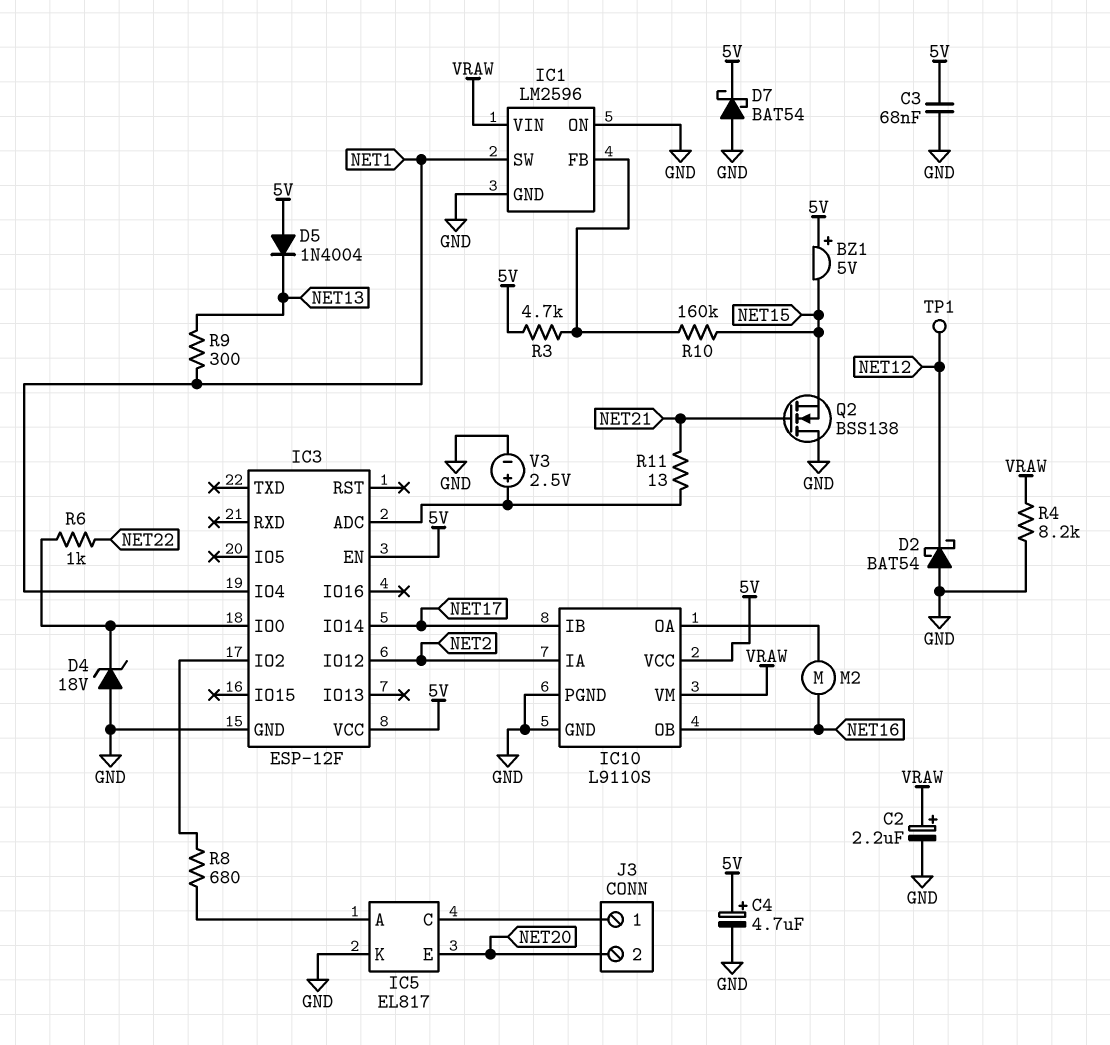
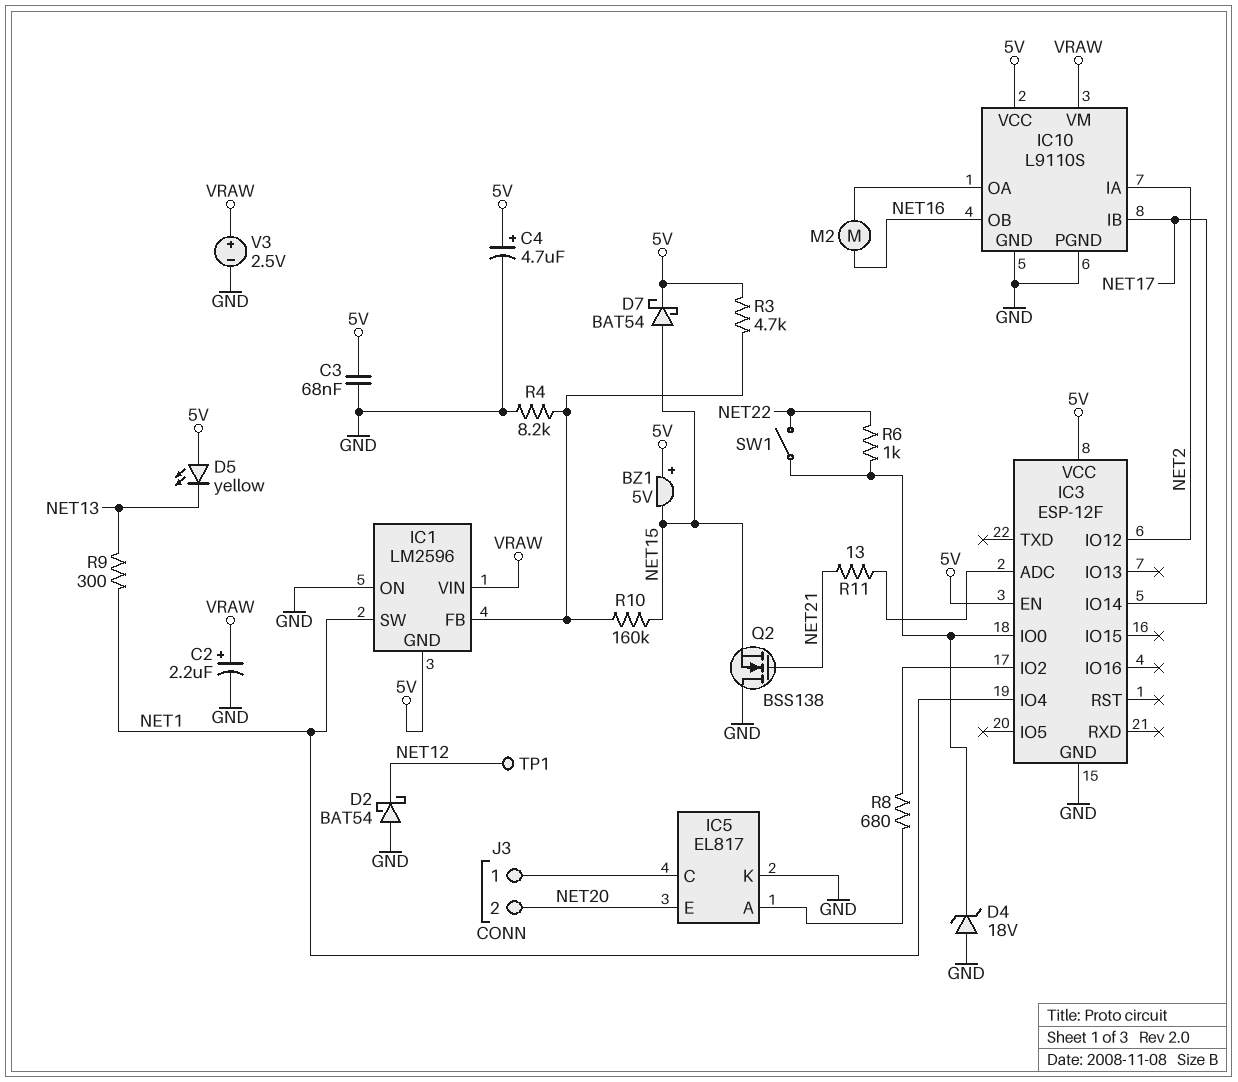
D5: diode 1N4004 (A 5V, K NET13) -> LED yellow (A 5V, K NET13)
D7: schottky BAT54 (A GND, K 5V) -> schottky BAT54 (A NET15, K 5V)
IC1 pin GND: GND -> 5V
R4: 8.2k (GND, VRAW) -> 8.2k (GND, IC1/FB)
SW1: none -> switch (IC3/IO0, NET22)
V3: 2.5V (plus IC3/ADC, minus GND) -> 2.5V (plus VRAW, minus GND)

